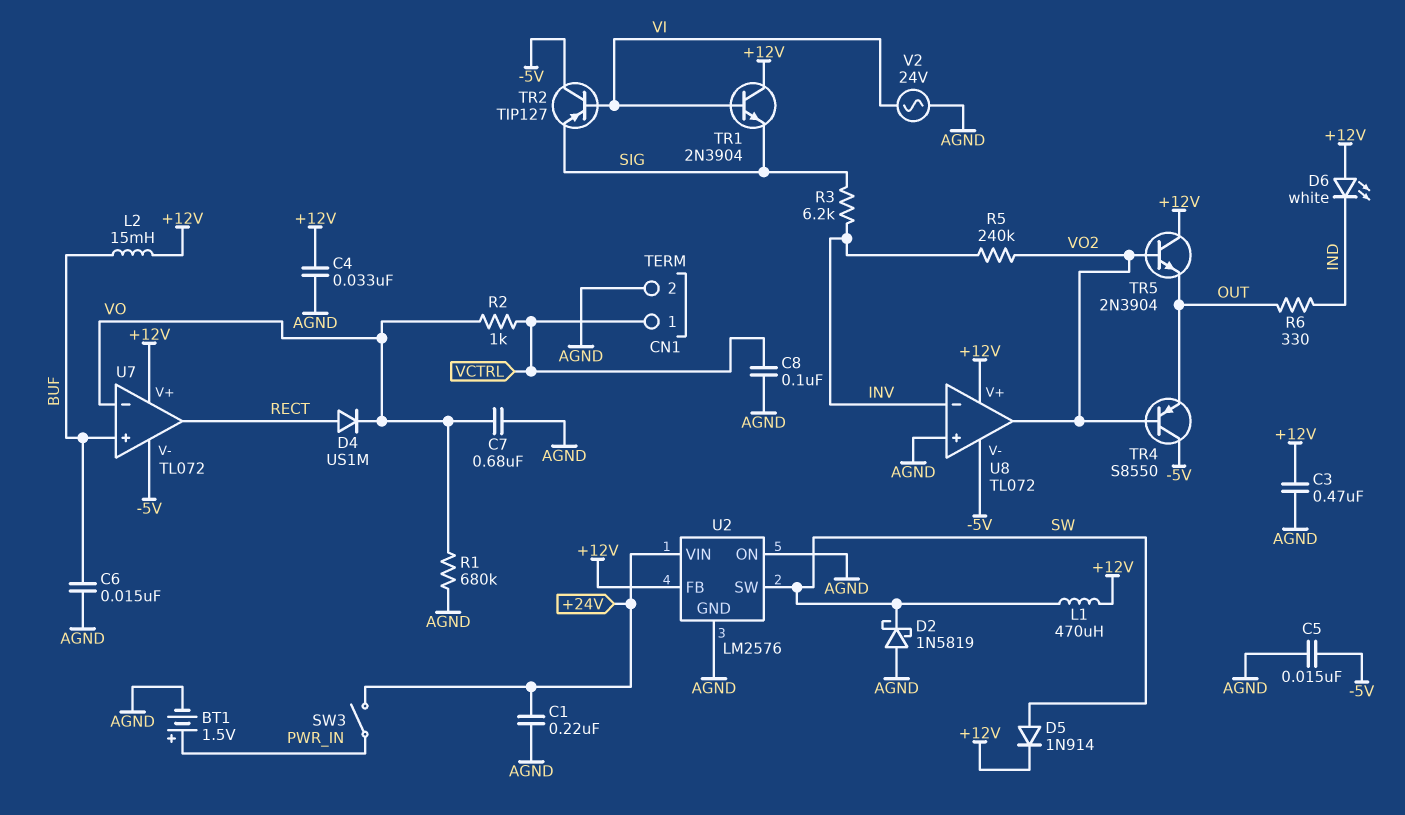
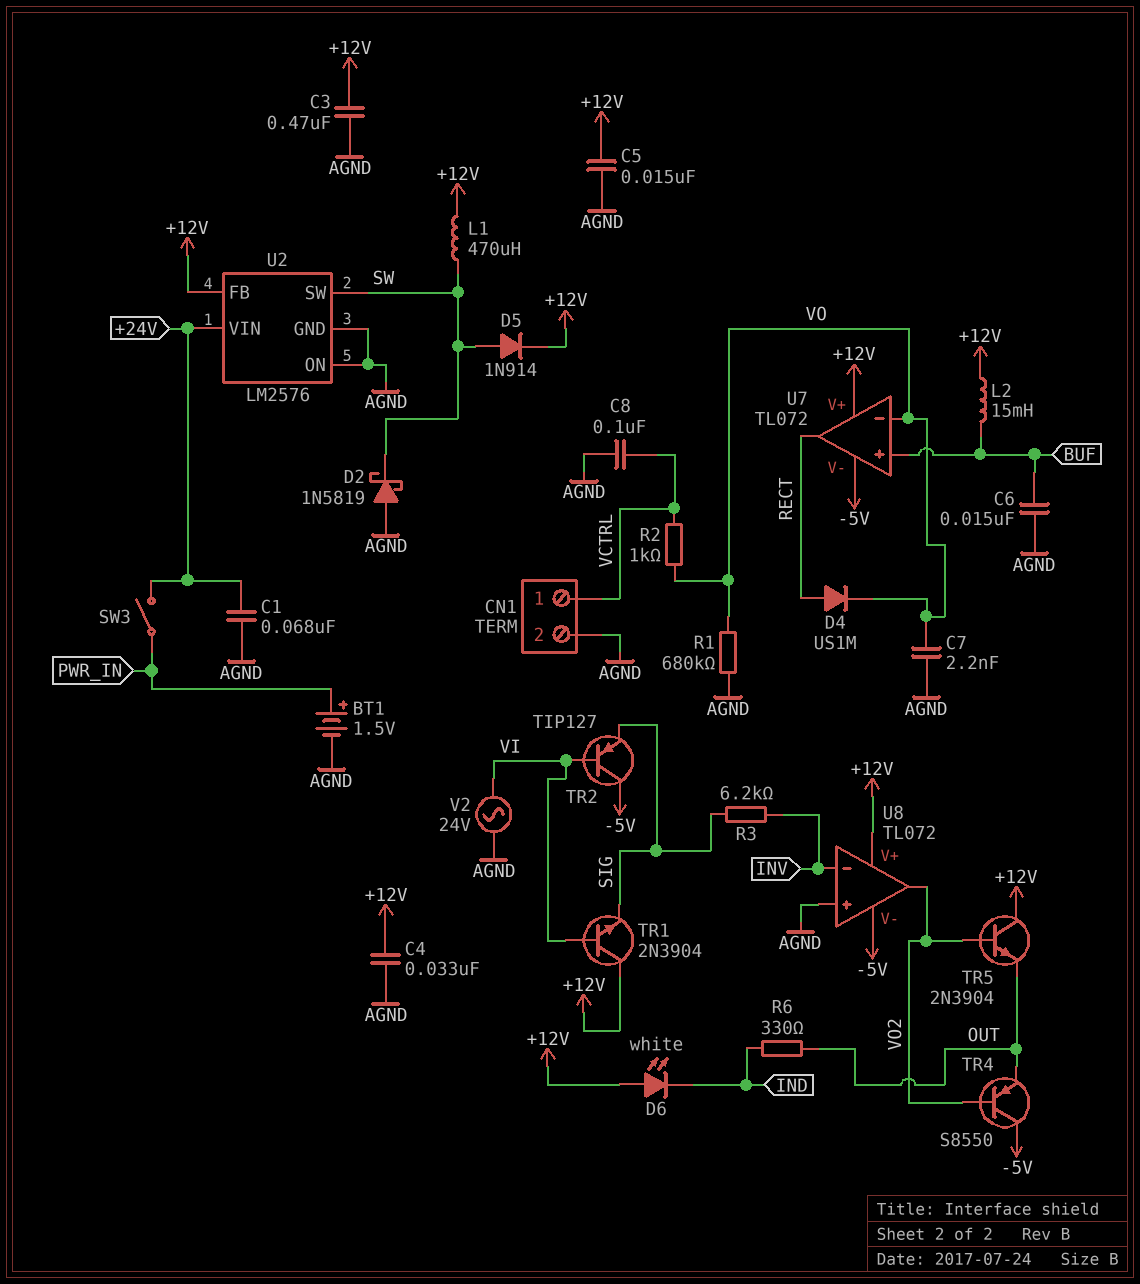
C1: 220nF (+24V, AGND) -> 68nF (+24V, AGND)
C5: 15nF (-5V, AGND) -> 15nF (+12V, AGND)
C7: 680nF (AGND, VO) -> 2.2nF (AGND, VO)
R5: 240k (INV, VO2) -> none

